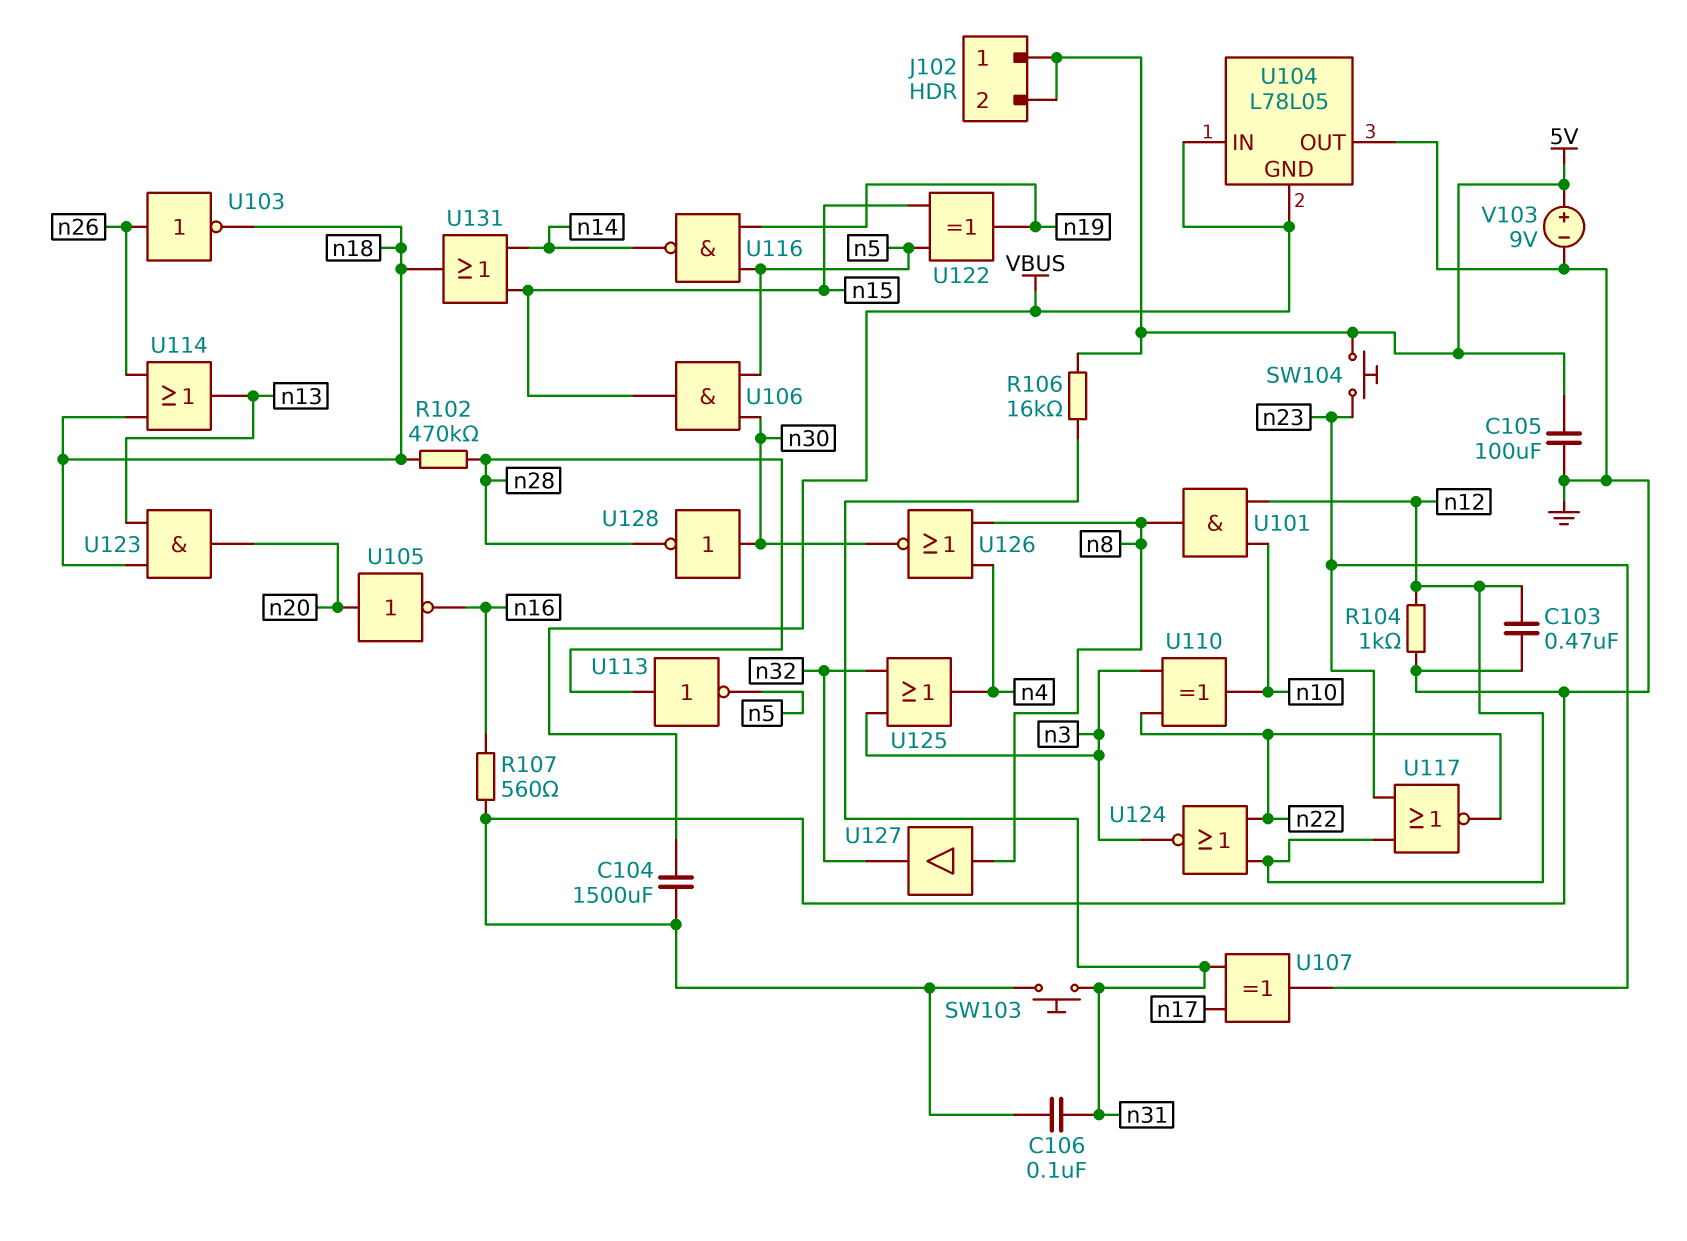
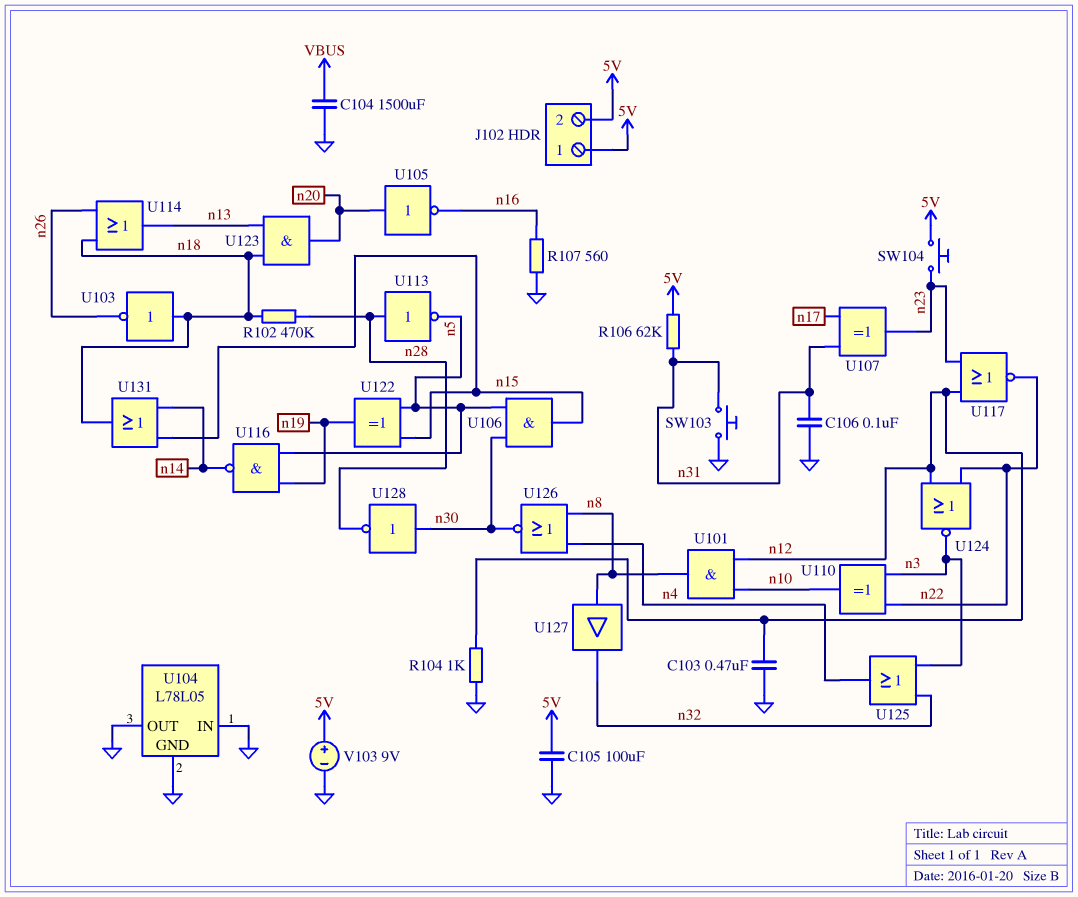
R106: 16k (5V, n31) -> 62k (5V, n31)
U103: NOT (in n26, out n18) -> NOT (in n18, out n26)
U104 pin GND: VBUS -> GND
U104 pin IN: VBUS -> GND

